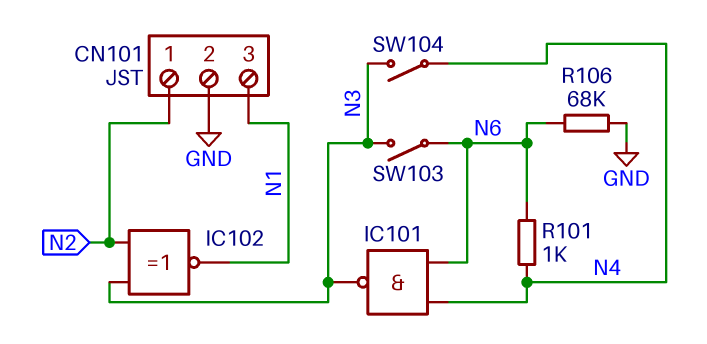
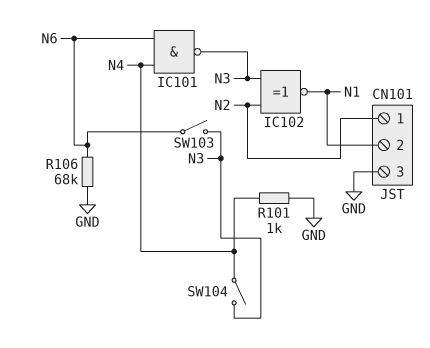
CN101 pin 2: GND -> N1
CN101 pin 3: N1 -> GND
R101: 1k (N4, N6) -> 1k (GND, N4)

